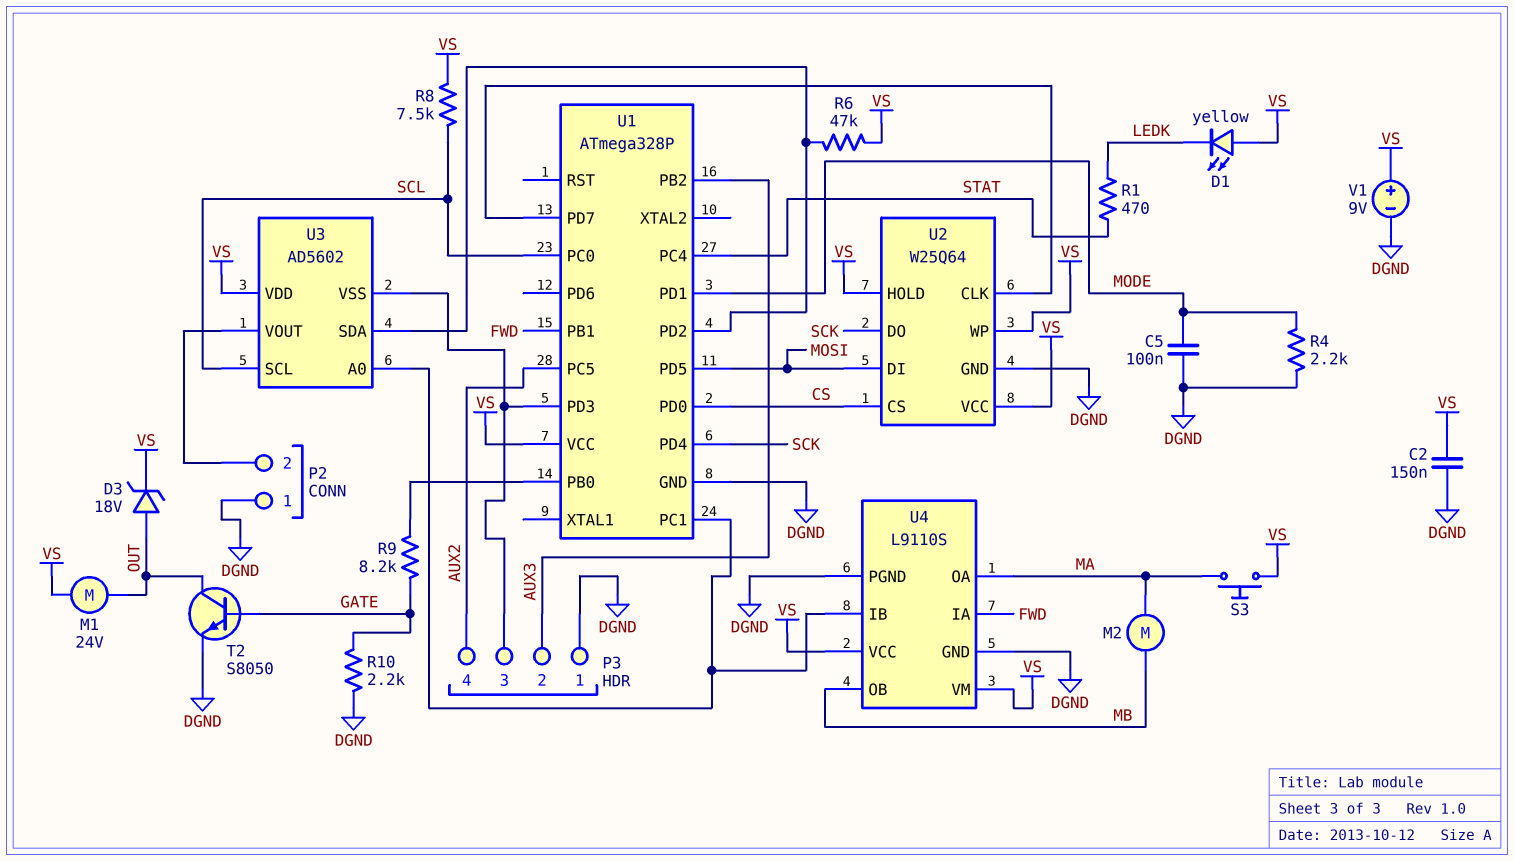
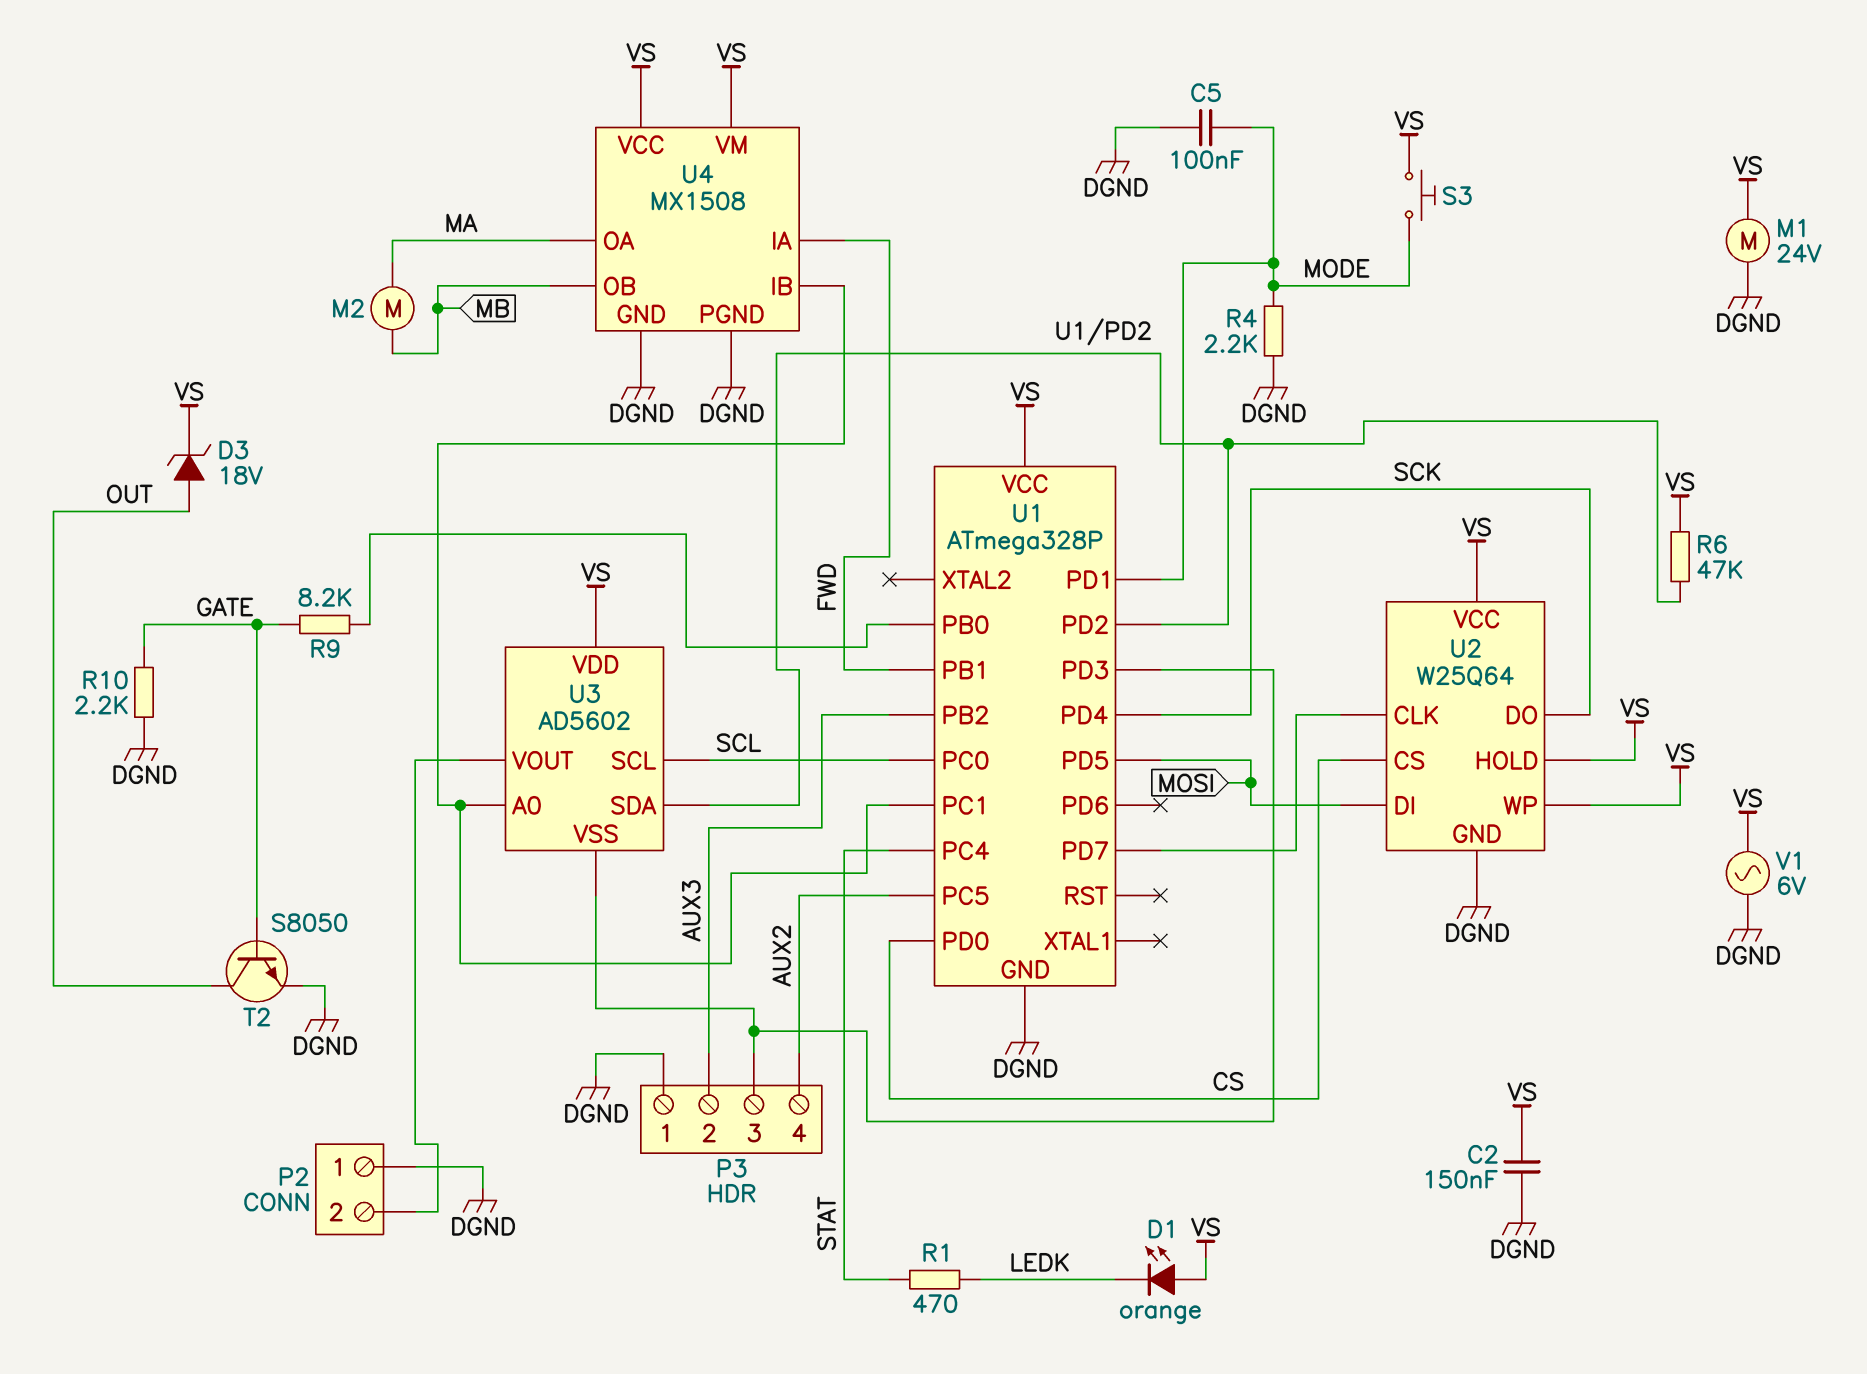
D1: LED yellow (A VS, K LEDK) -> LED orange (A VS, K LEDK)
M1: motor 24V (OUT, VS) -> motor 24V (DGND, VS)
R8: 7.5k (SCL, VS) -> none
S3: button (MA, VS) -> button (MODE, VS)
U4: L9110S -> MX1508
V1: 9V (plus VS, minus DGND) -> AC 6V (DGND, VS)

